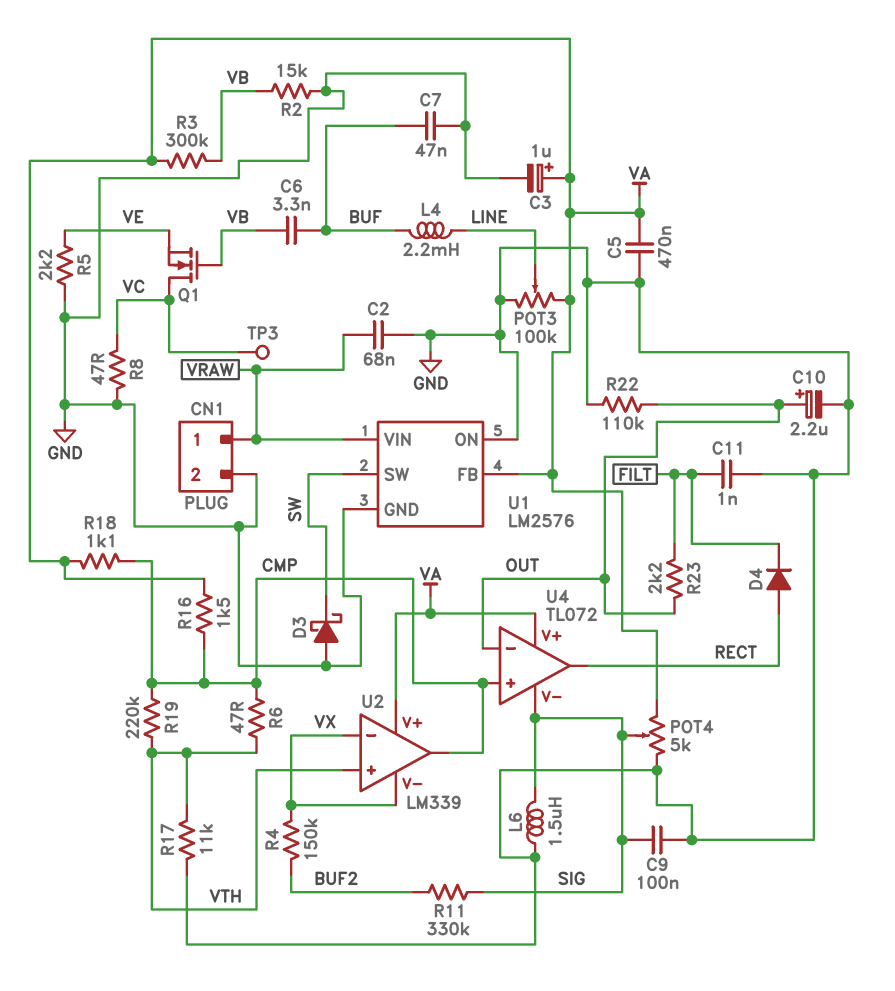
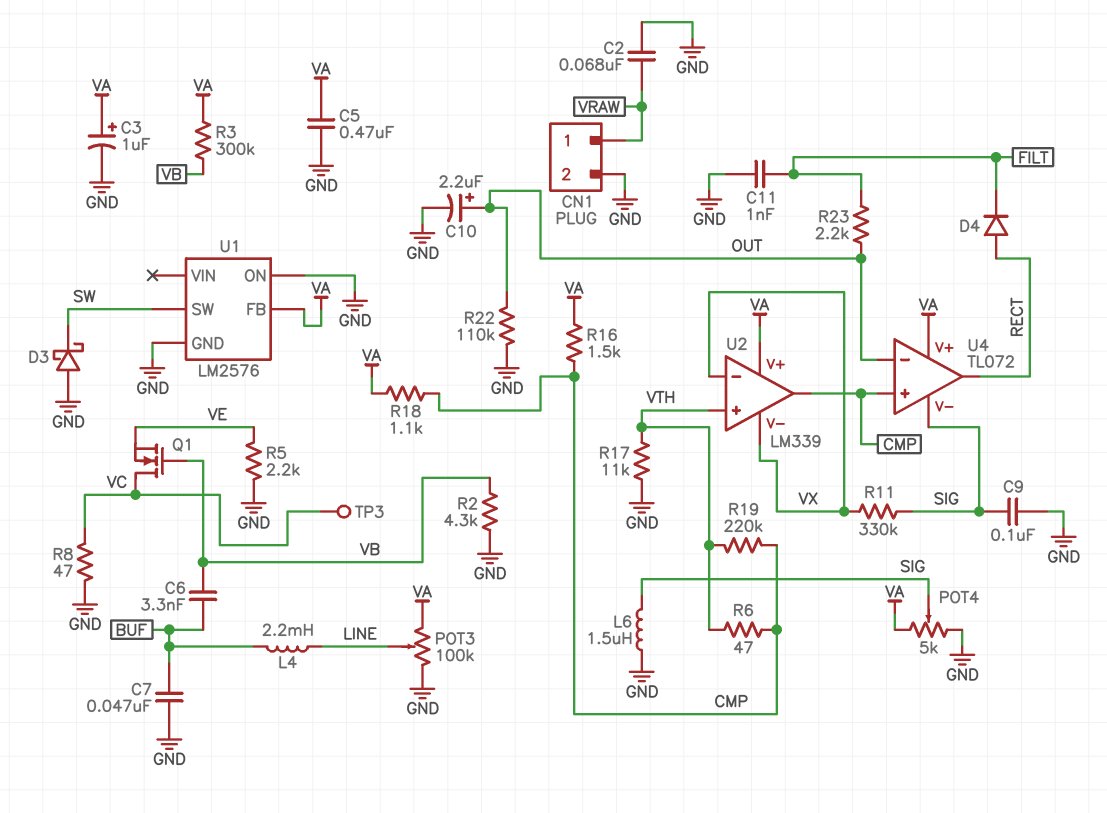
R2: 15k (GND, VB) -> 4.3k (GND, VB)
R4: 150k (BUF2, VX) -> none
R11: 330k (BUF2, SIG) -> 330k (SIG, VX)
U1 pin VIN: VRAW -> none

